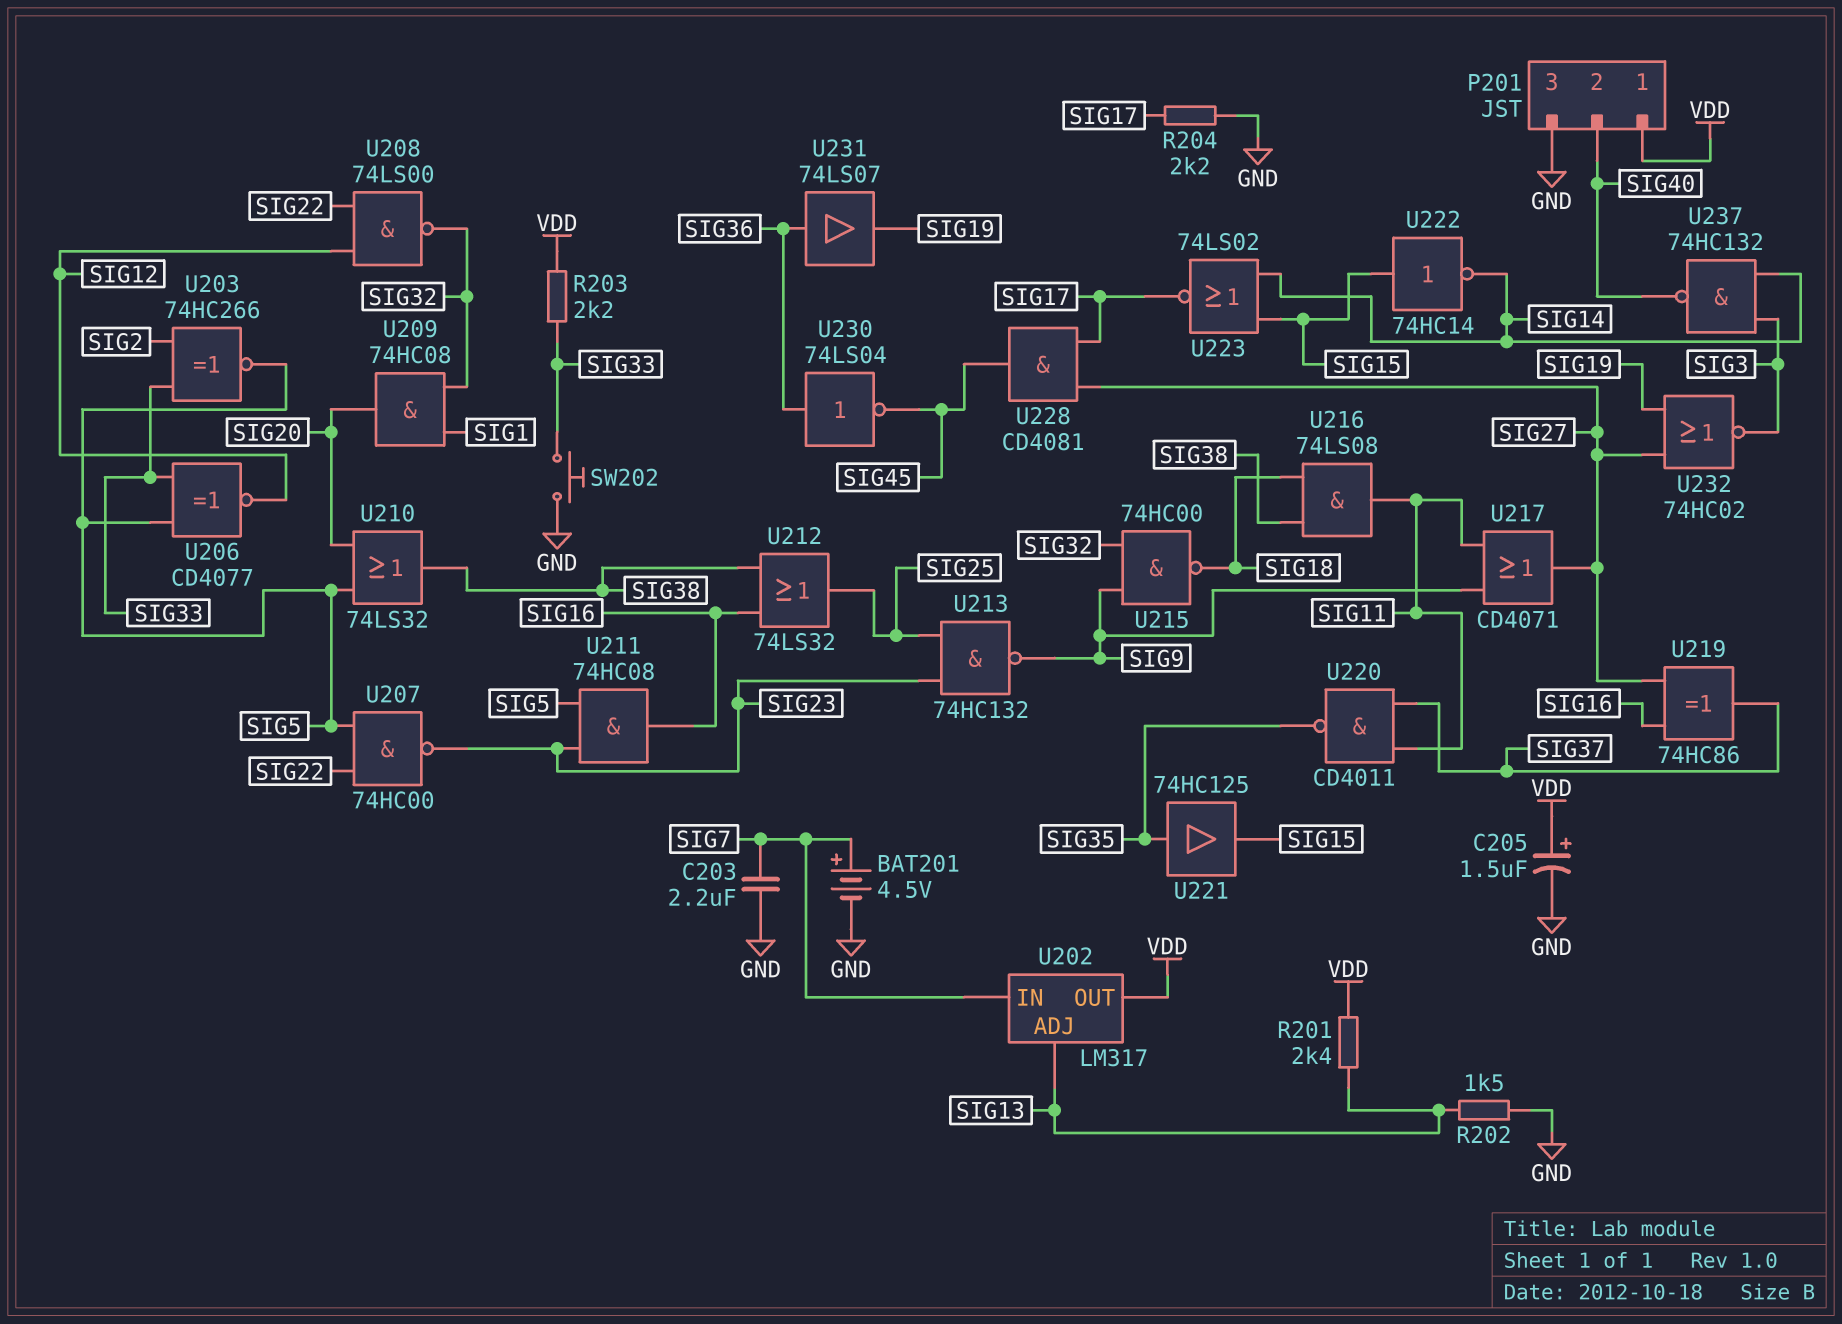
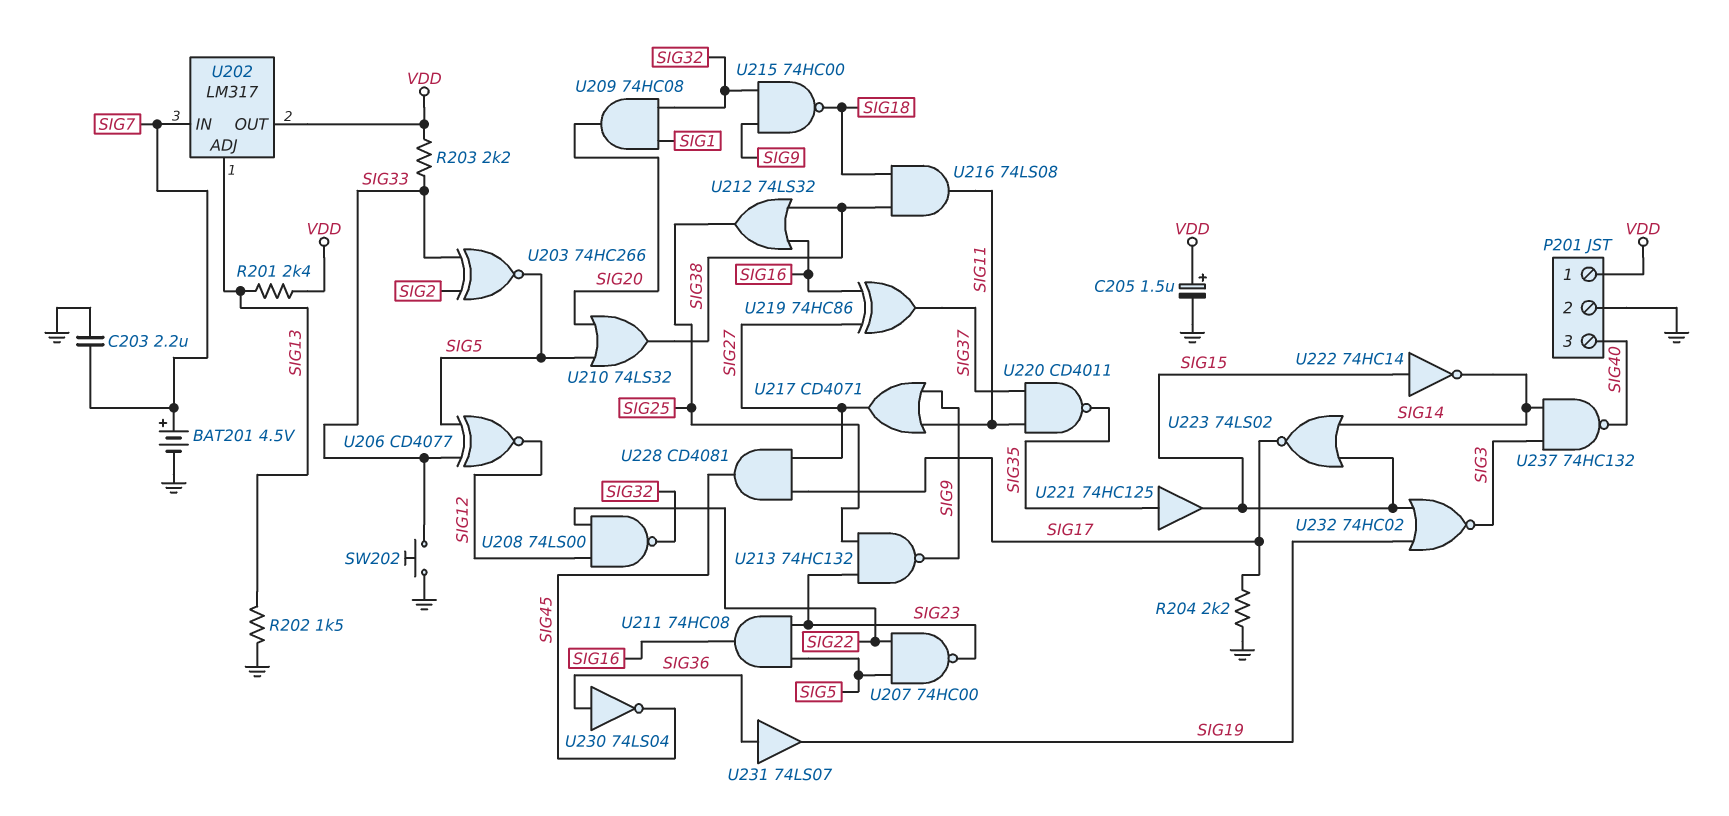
P201 pin 2: SIG40 -> GND
P201 pin 3: GND -> SIG40
U232: NOR 74HC02 (in SIG19, in SIG27, out SIG3) -> NOR 74HC02 (in SIG15, in SIG19, out SIG3)

